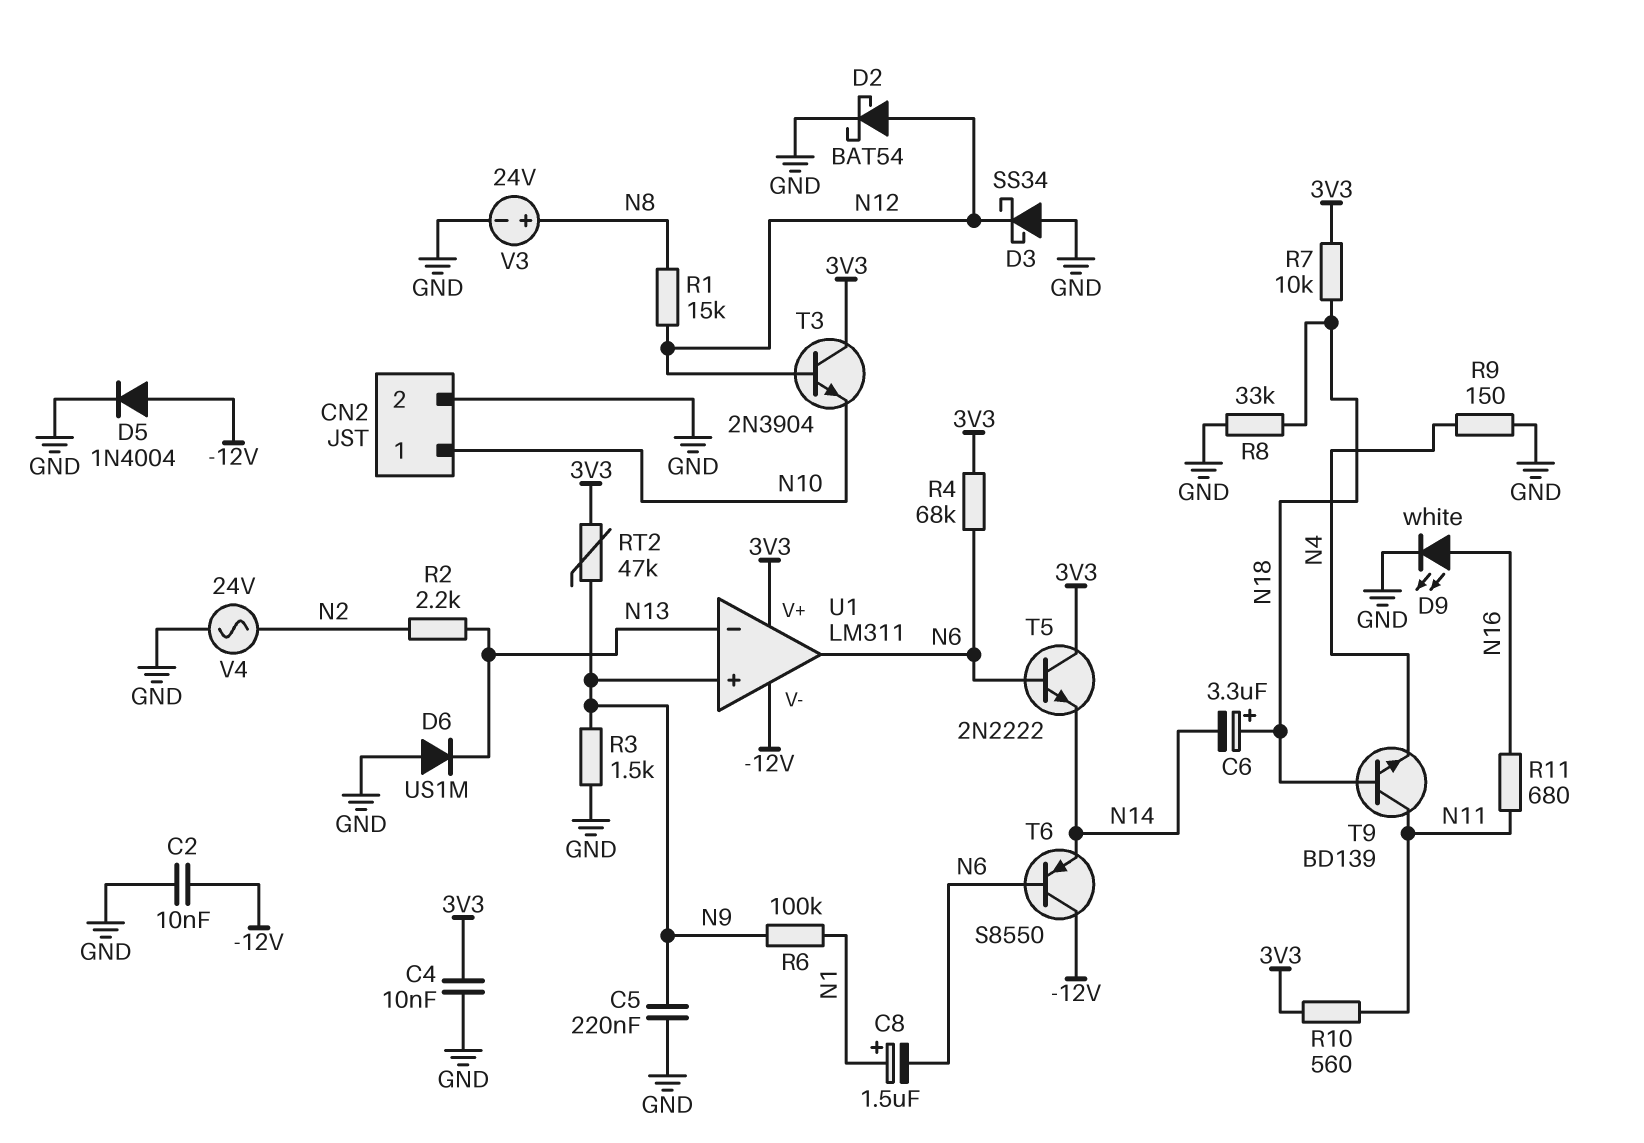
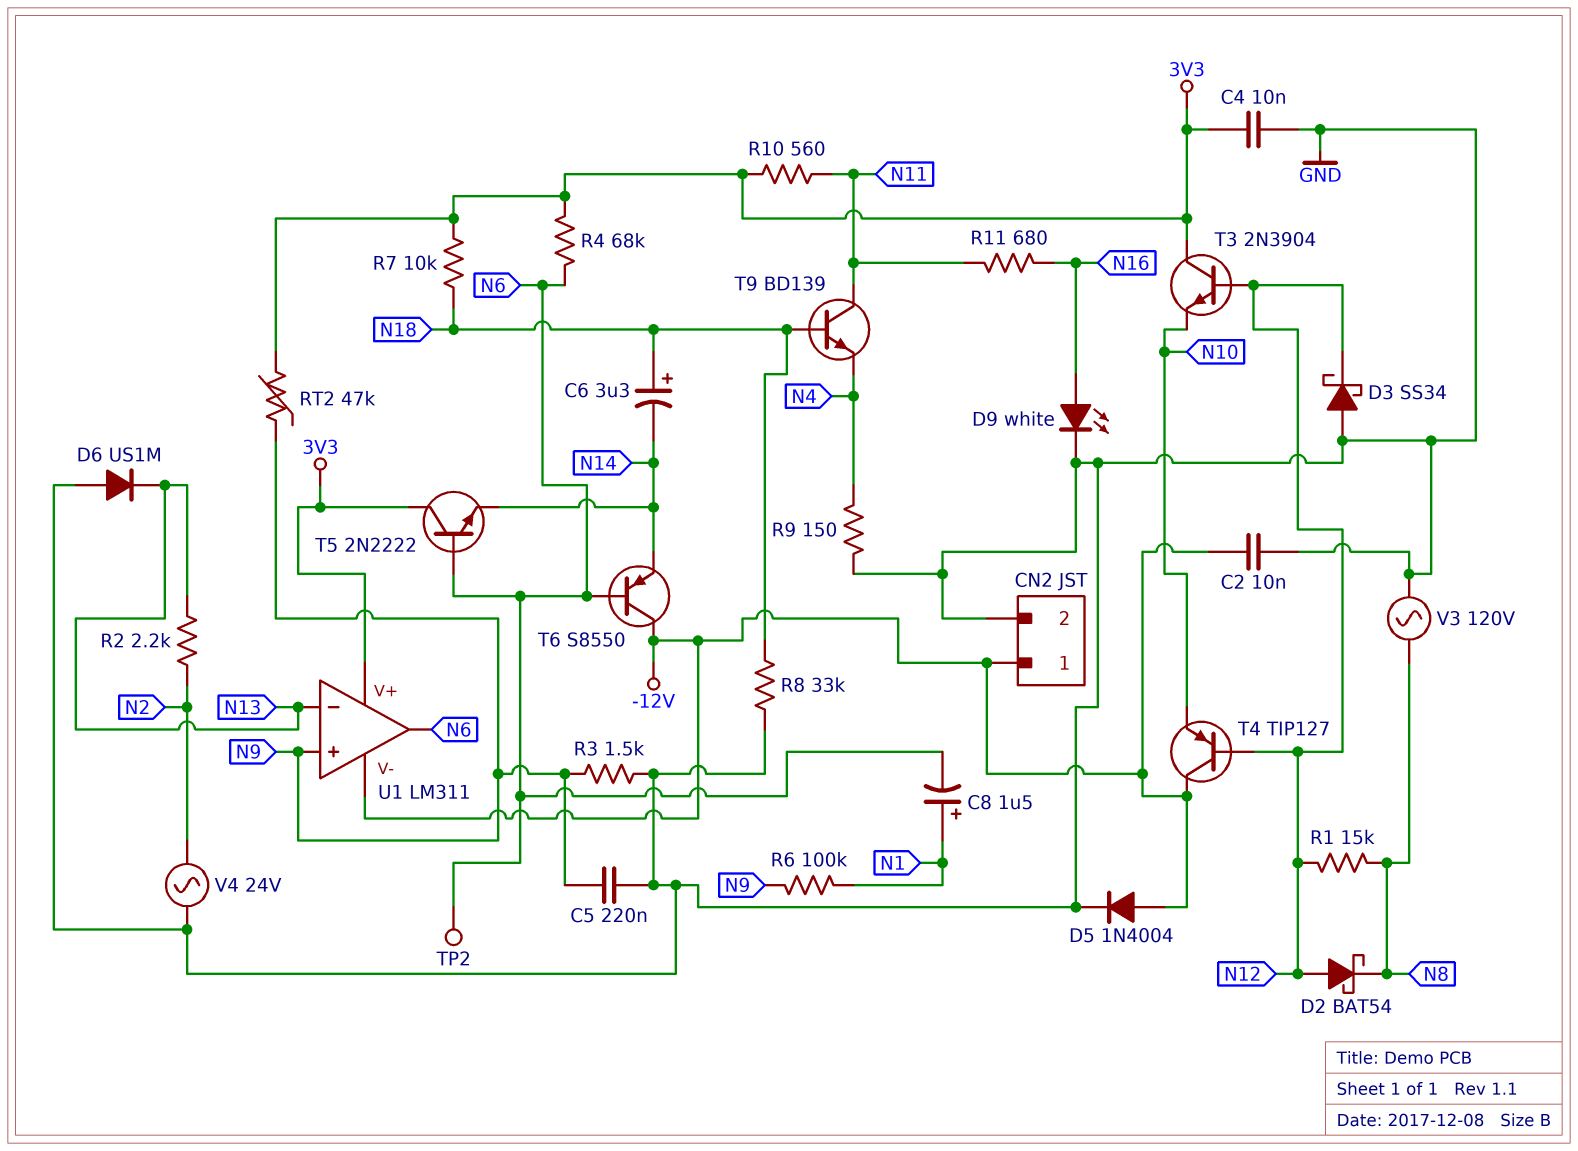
CN2 pin 1: N10 -> -12V
D2: schottky BAT54 (A N12, K GND) -> schottky BAT54 (A N12, K N8)
T4: none -> PNP TIP127 (B N12, C -12V, E N10)
TP2: none -> test point (N6)
V3: 24V (plus N8, minus GND) -> AC 120V (GND, N8)

